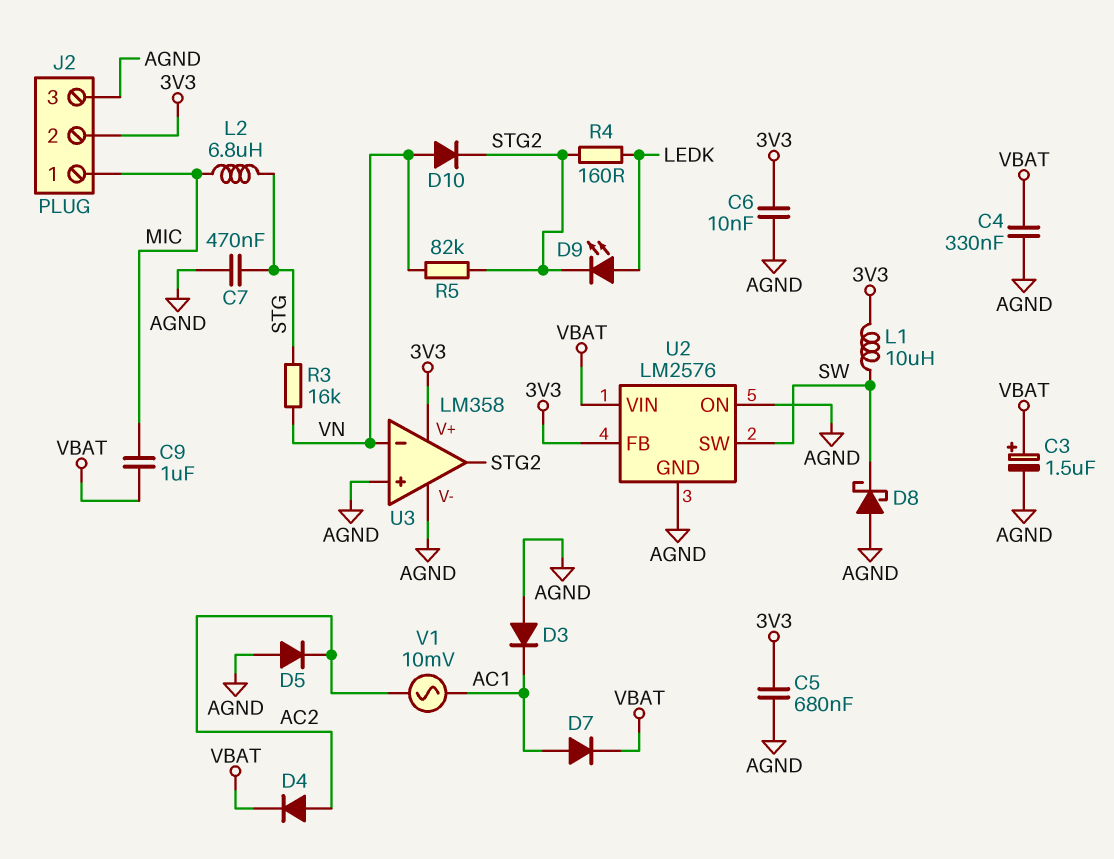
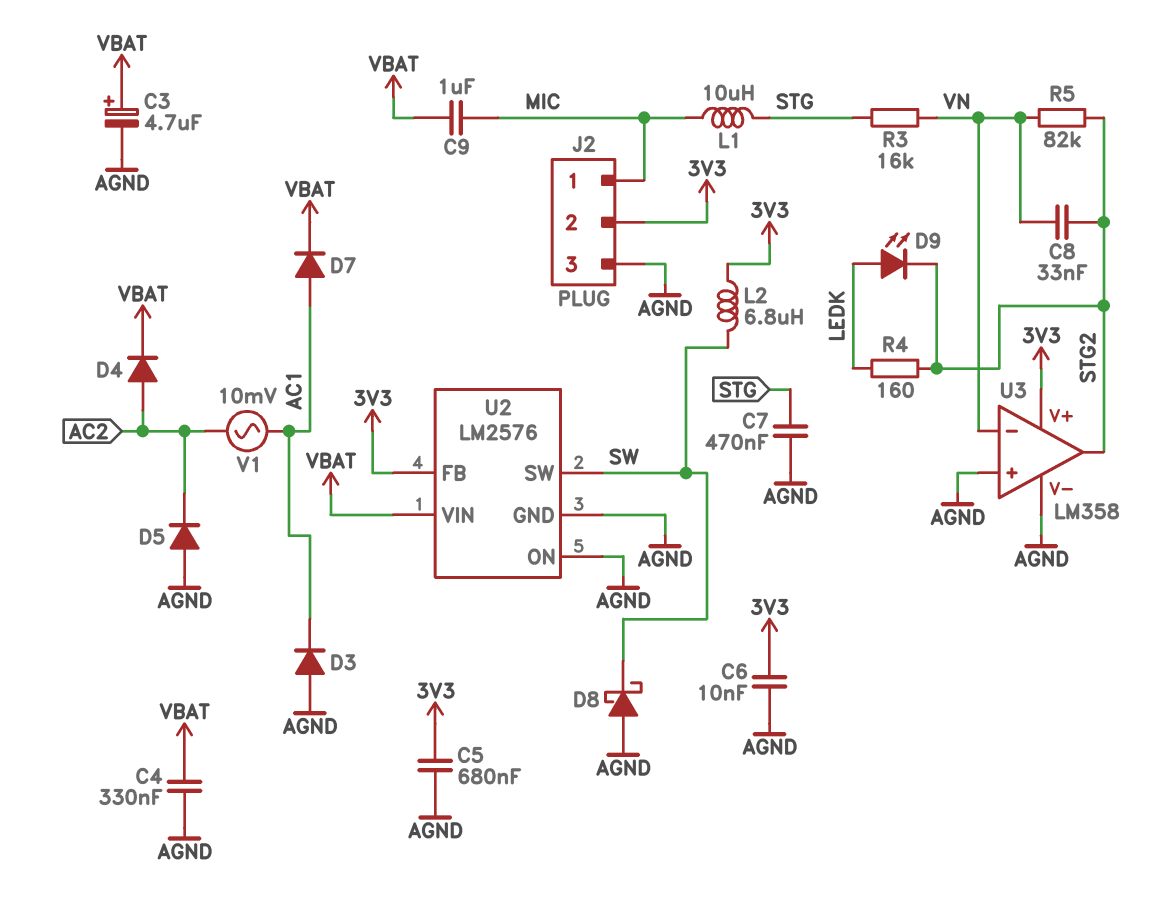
C3: 1.5uF (plus VBAT, minus AGND) -> 4.7uF (plus VBAT, minus AGND)
C8: none -> 33nF (STG2, VN)
D10: diode (A VN, K STG2) -> none
L1: 10uH (3V3, SW) -> 10uH (MIC, STG)
L2: 6.8uH (MIC, STG) -> 6.8uH (3V3, SW)

